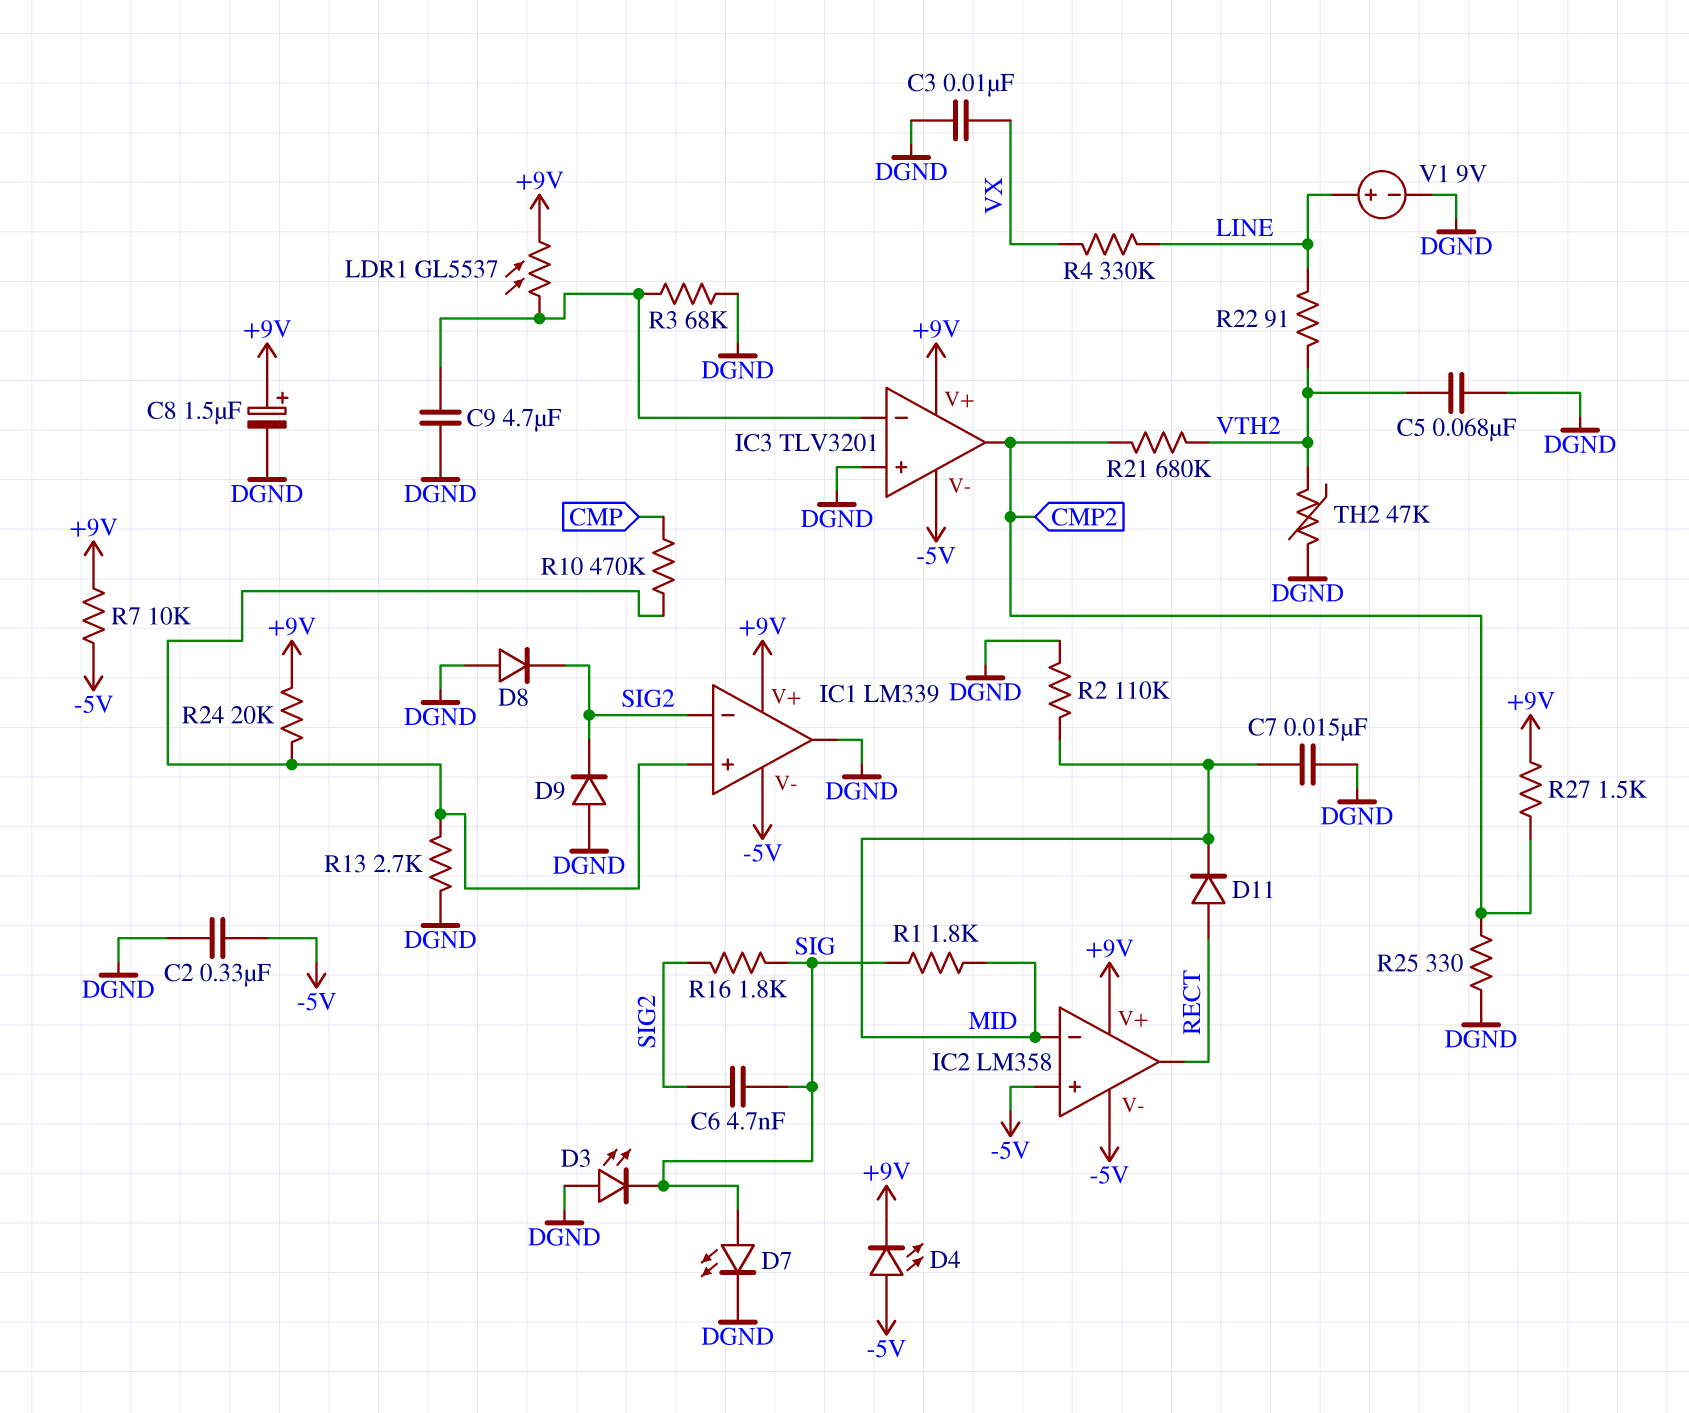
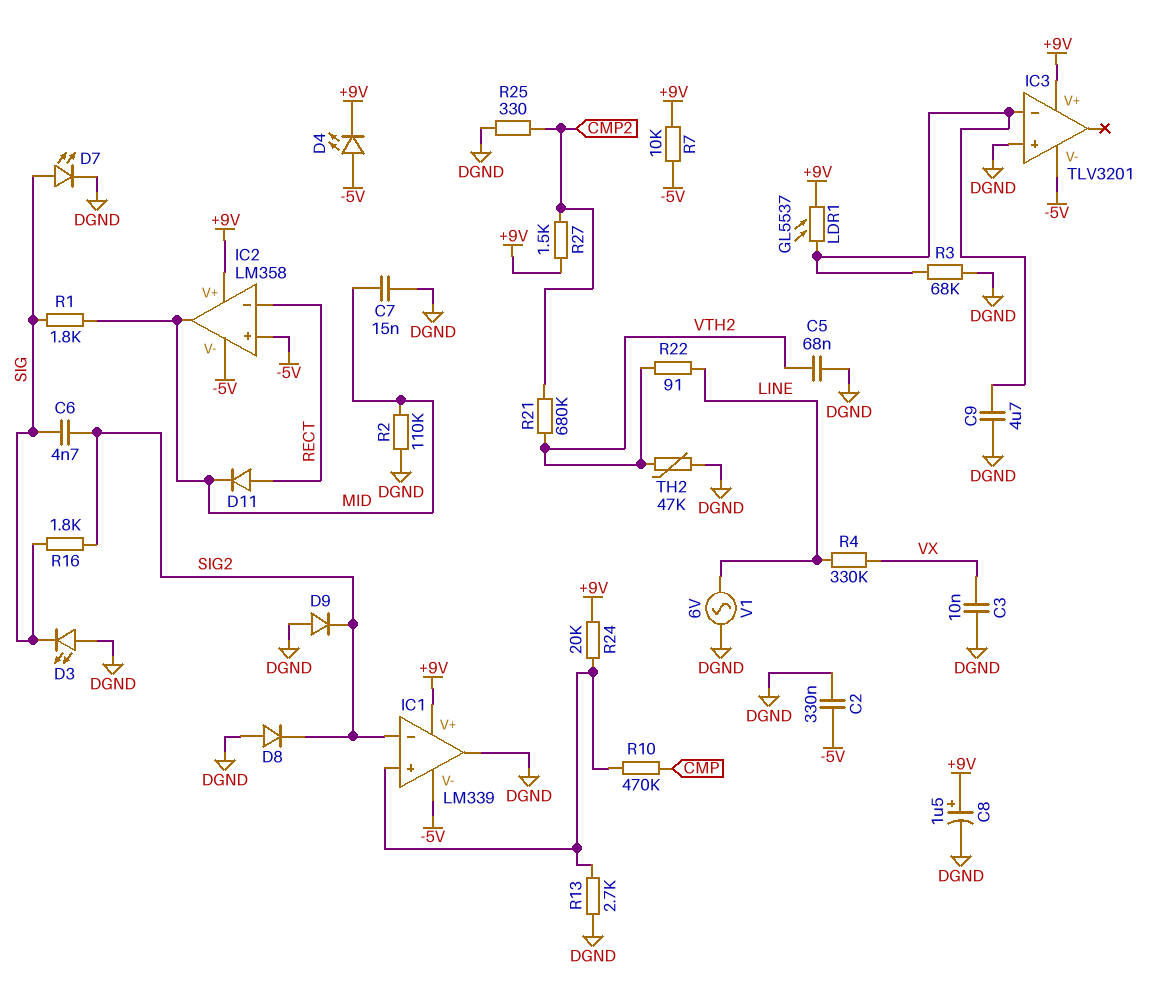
IC2 pin in-: MID -> RECT
IC2 pin out: RECT -> MID
IC3 pin out: CMP2 -> none
V1: 9V (plus LINE, minus DGND) -> AC 6V (DGND, LINE)

